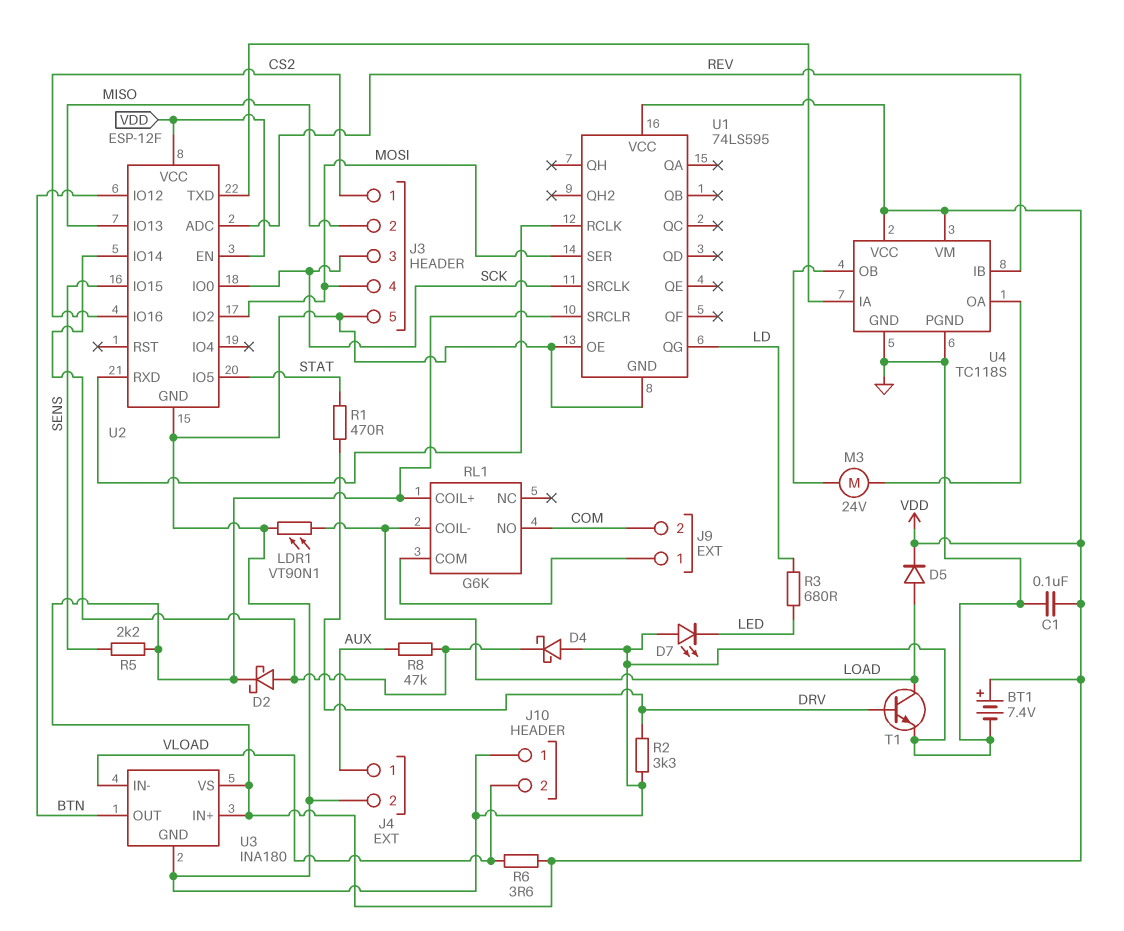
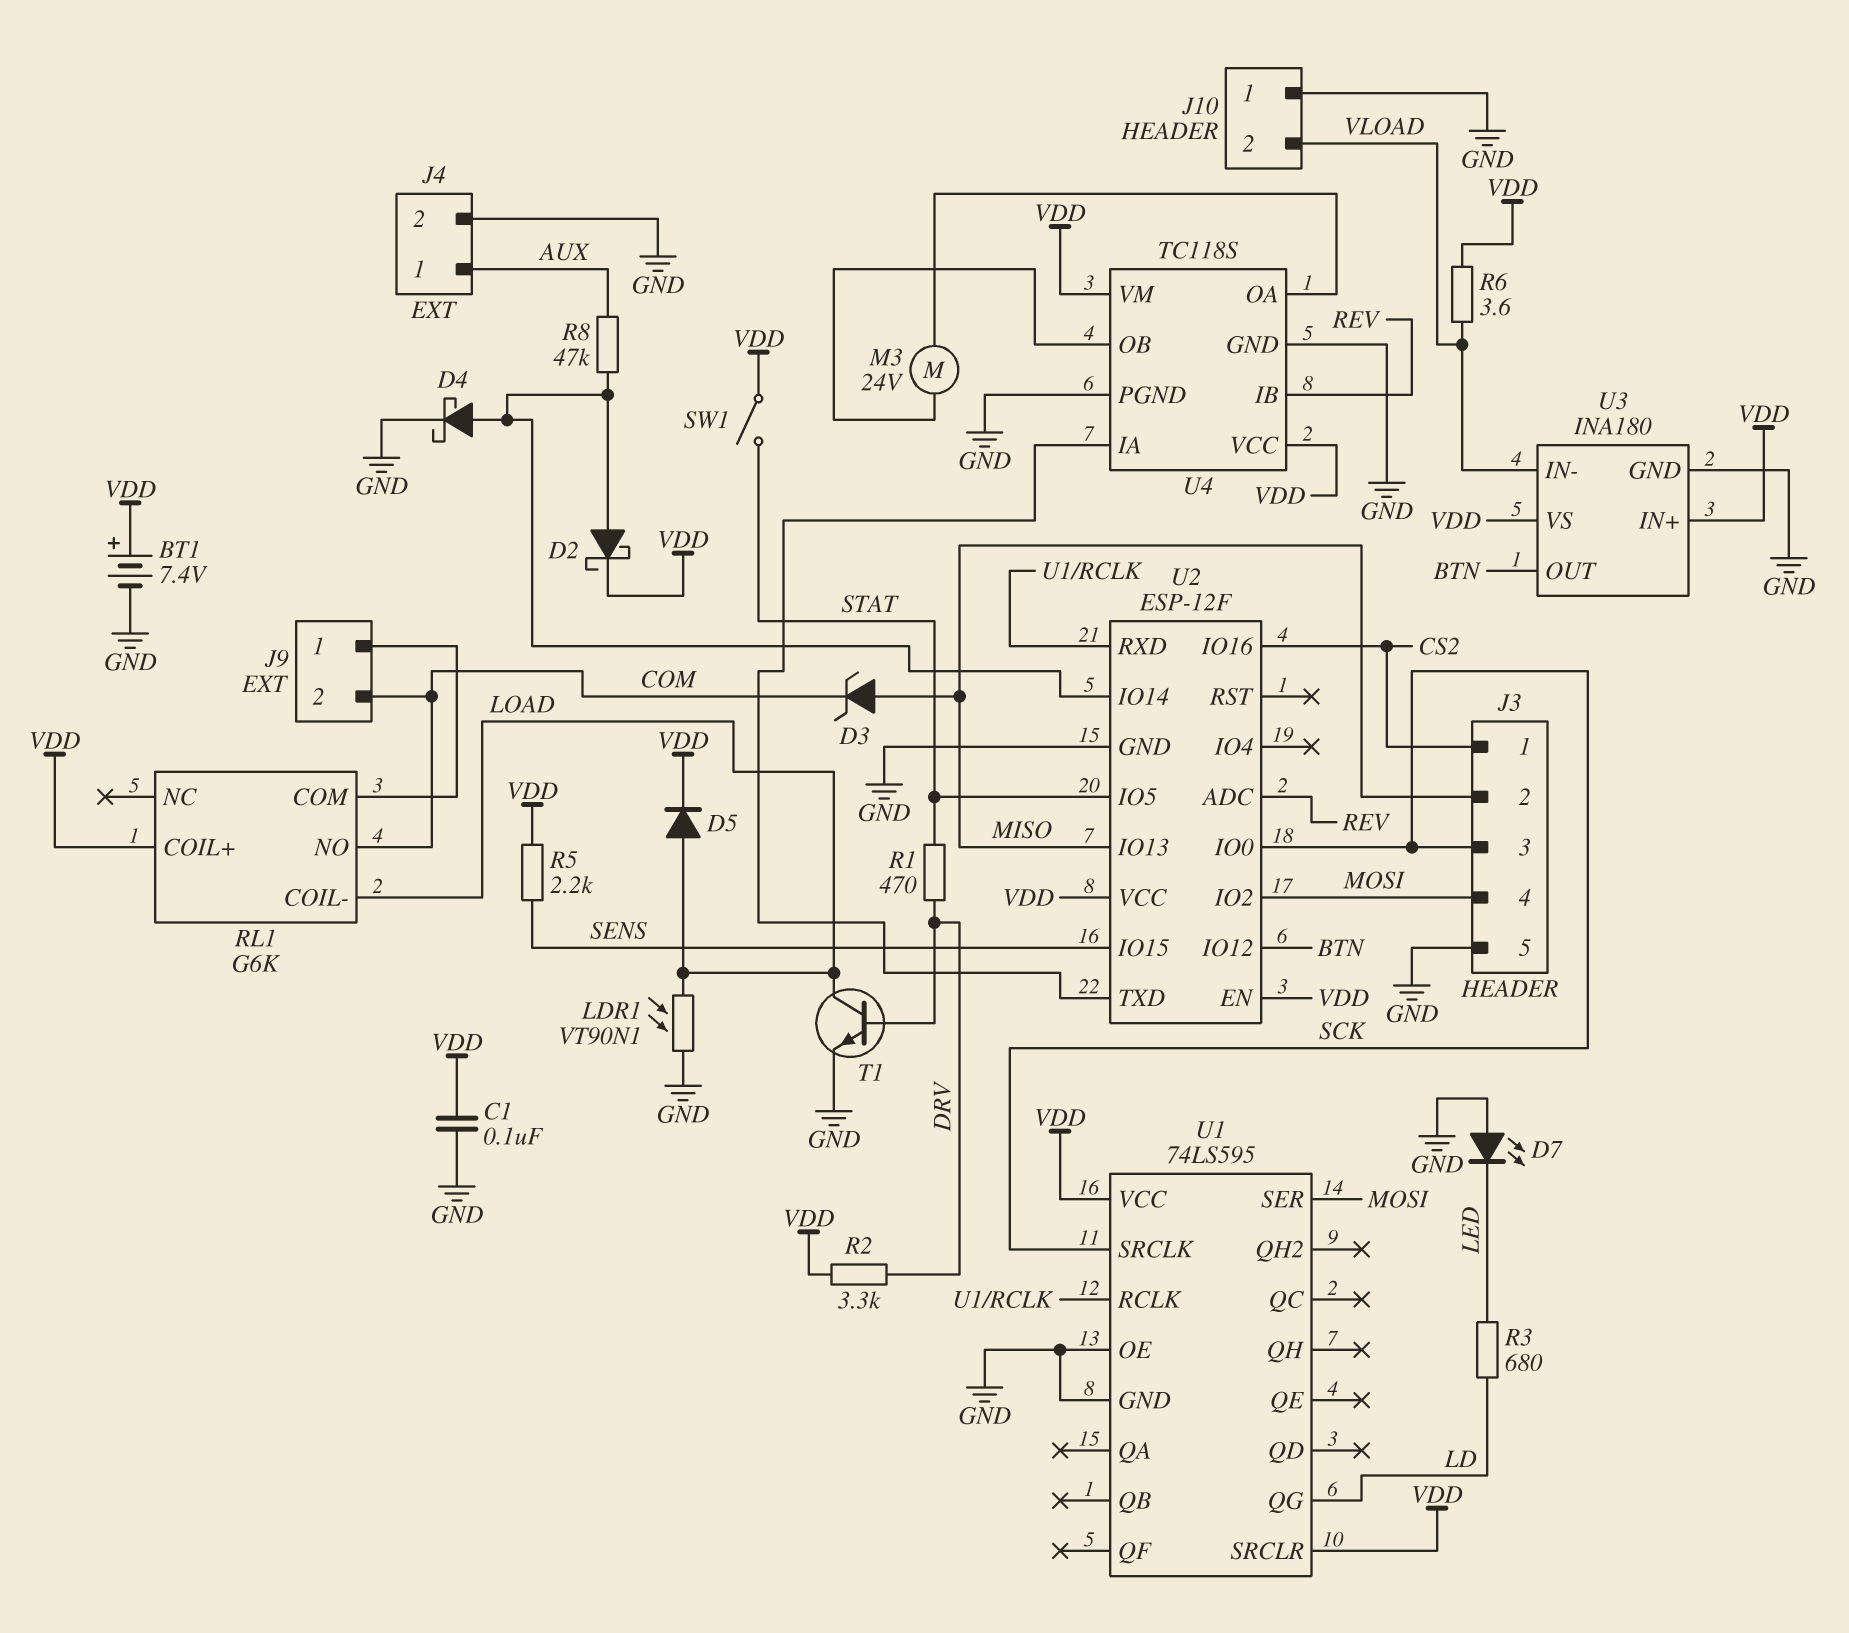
D3: none -> zener (A MISO, K COM)
D4: schottky (A GND, K U2/IO14) -> schottky (A U2/IO14, K GND)
R2: 3.3k (DRV, GND) -> 3.3k (DRV, VDD)
SW1: none -> switch (STAT, VDD)

